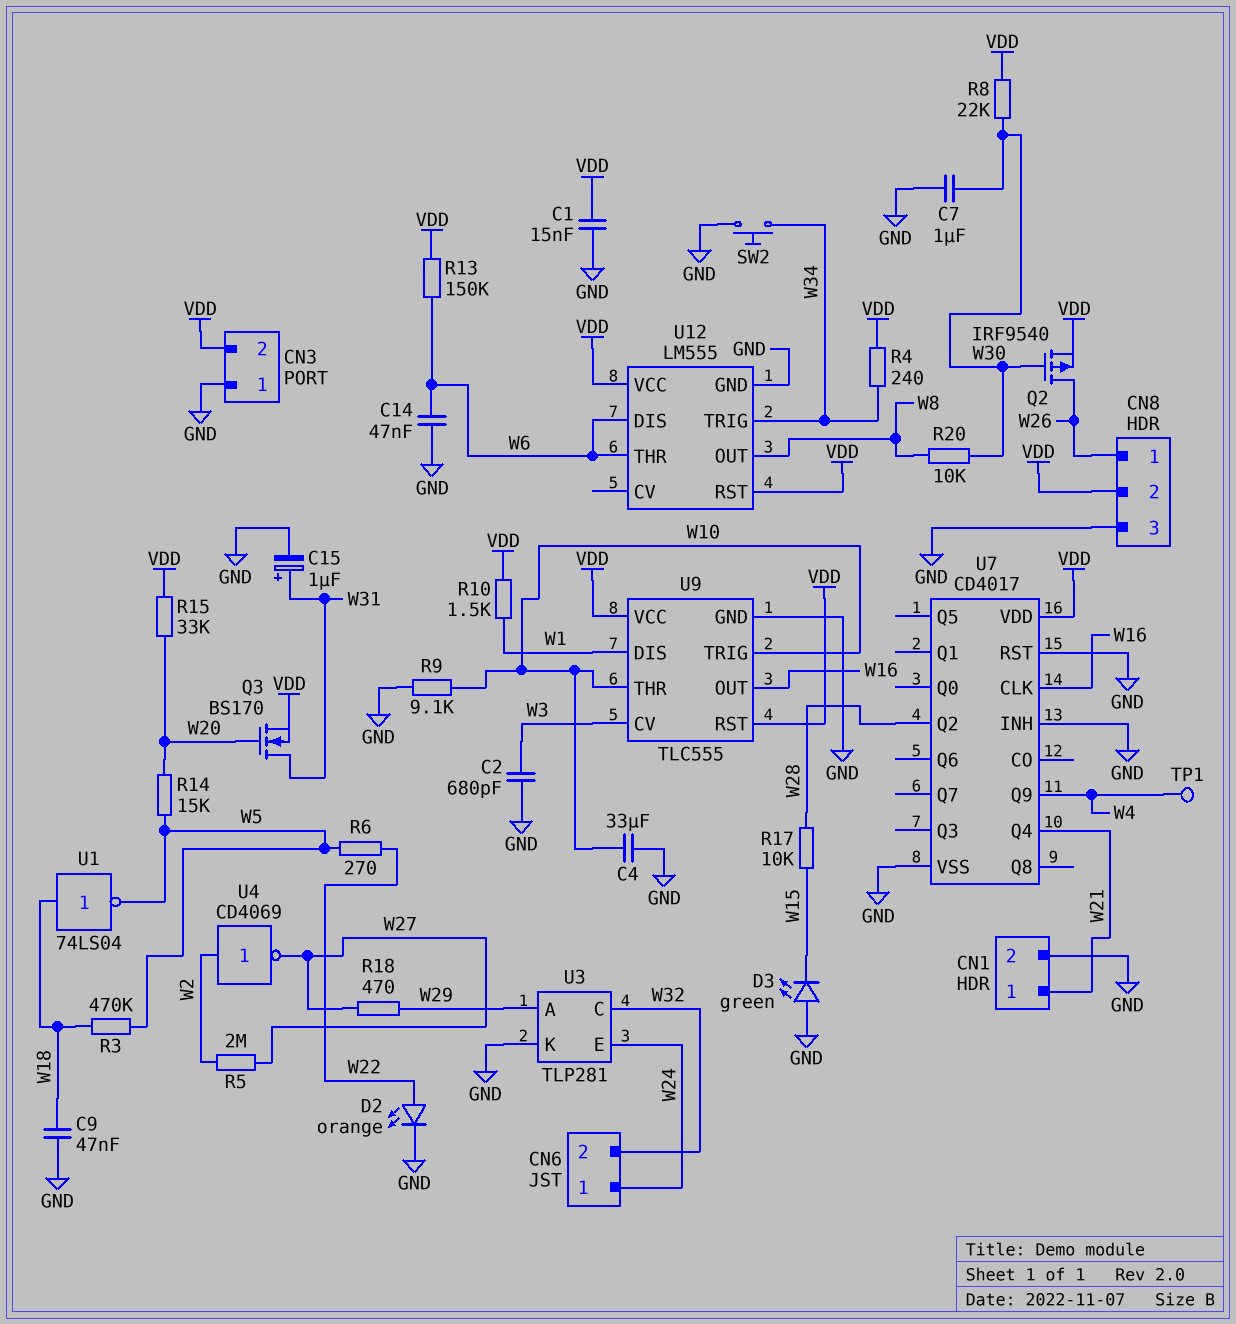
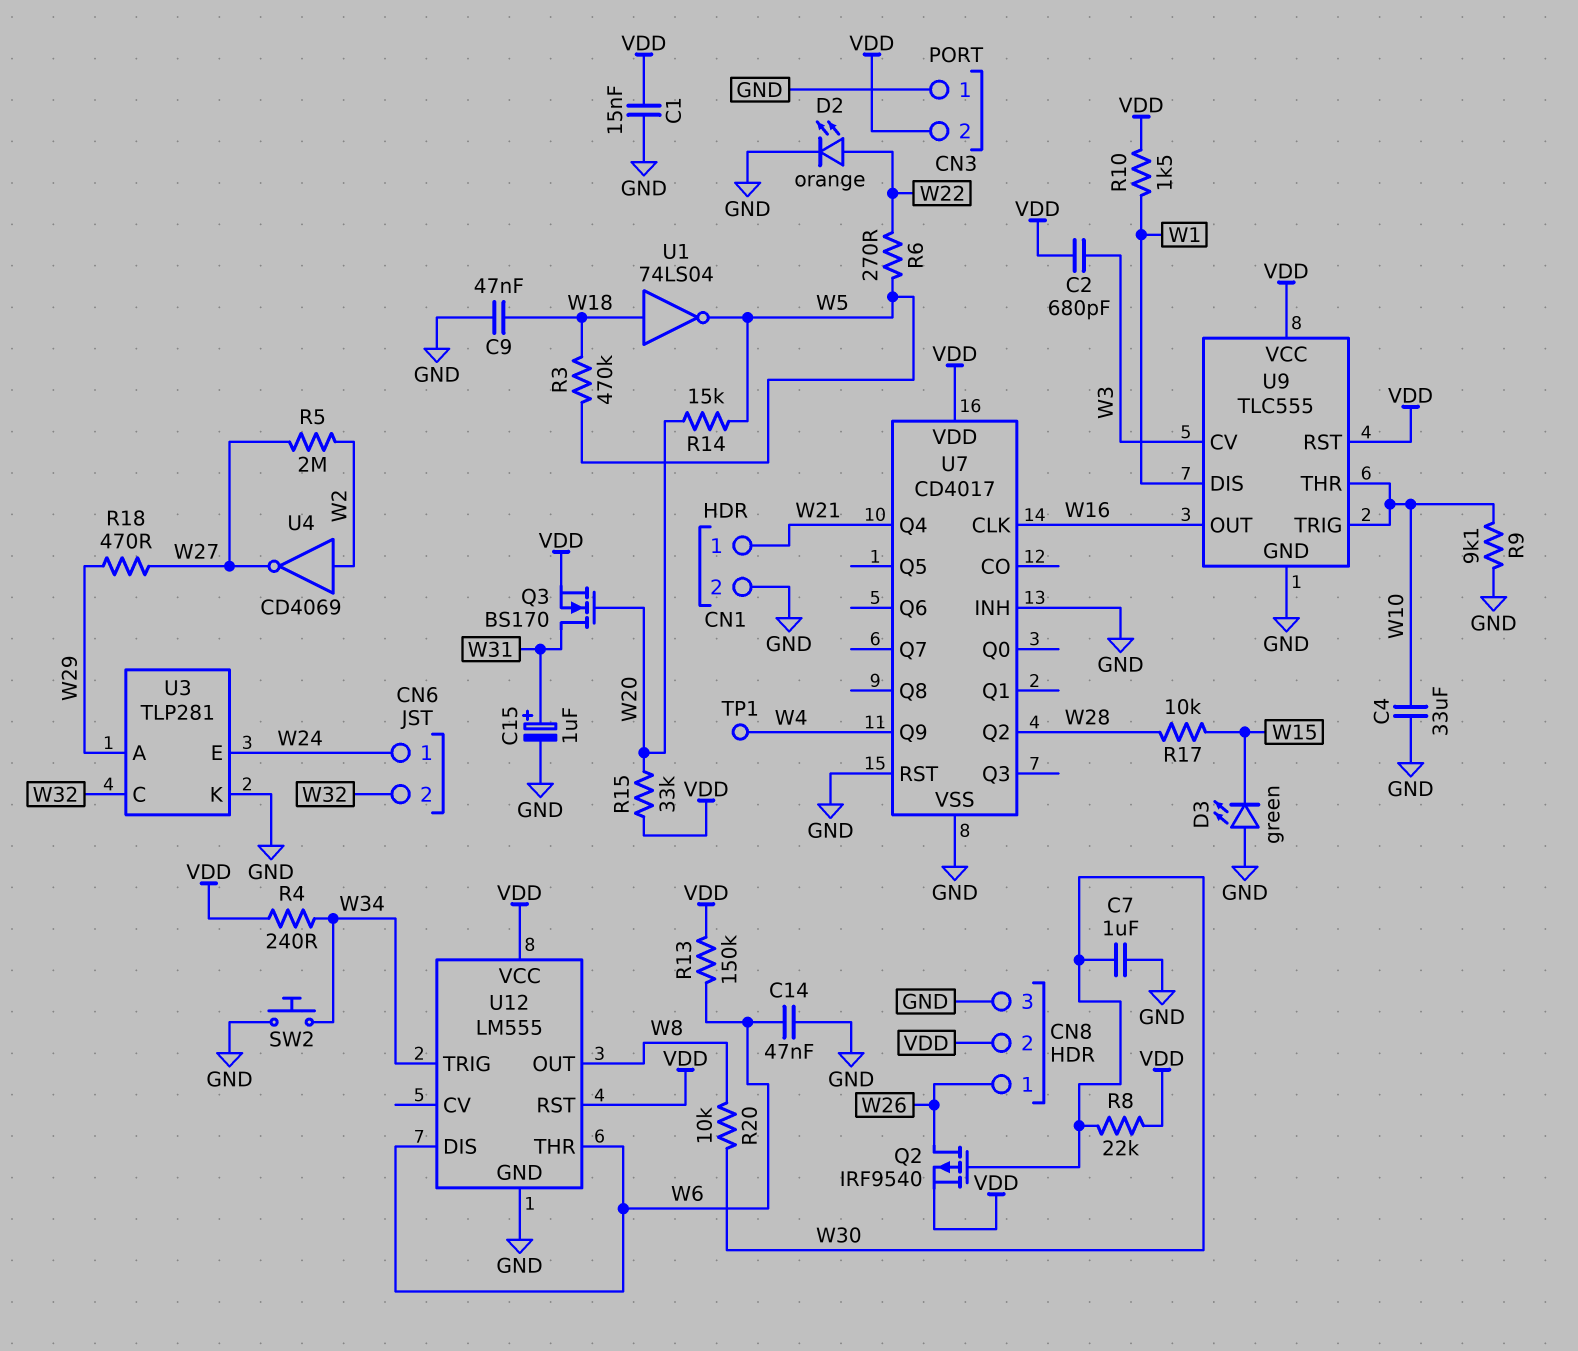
C2: 680pF (GND, W3) -> 680pF (VDD, W3)

